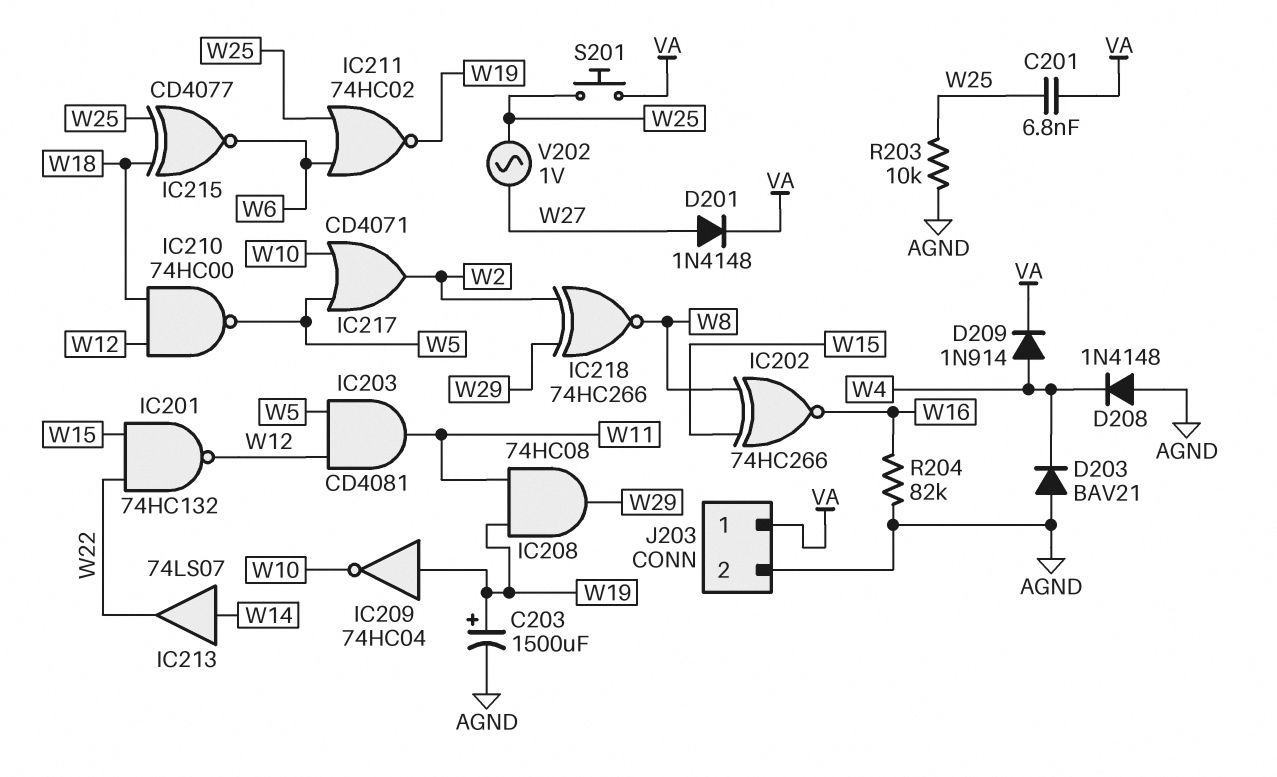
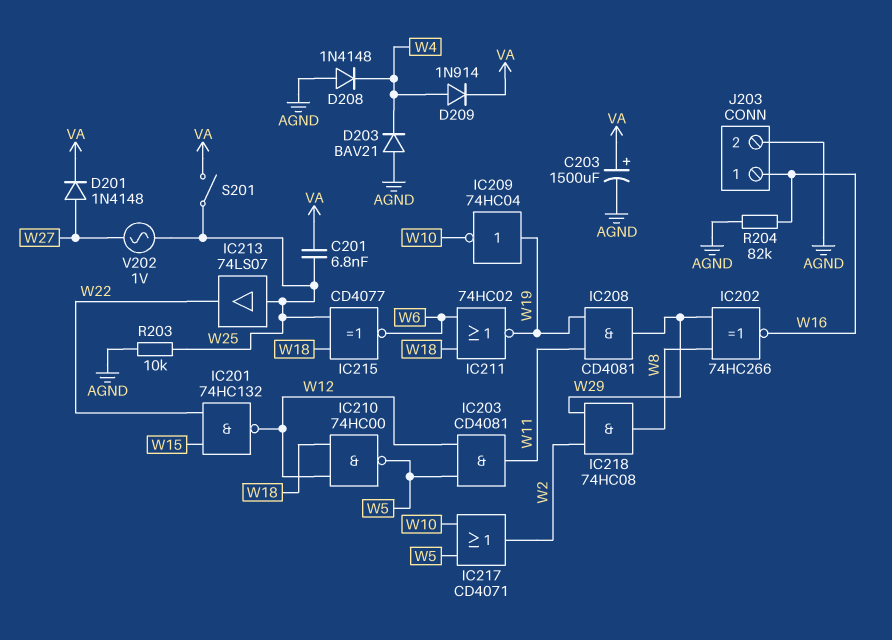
C203: 1500uF (plus W19, minus AGND) -> 1500uF (plus VA, minus AGND)
IC202: XNOR 74HC266 (in W8, in W15, out W16) -> XNOR 74HC266 (in W8, in W29, out W16)
IC208: AND 74HC08 (in W11, in W19, out W29) -> AND CD4081 (in W11, in W19, out W29)
IC211: NOR 74HC02 (in W6, in W25, out W19) -> NOR 74HC02 (in W6, in W18, out W19)
IC213: buffer 74LS07 (in W14, out W22) -> buffer 74LS07 (in W25, out W22)
IC218: XNOR 74HC266 (in W2, in W29, out W8) -> AND 74HC08 (in W2, in W29, out W8)
J203 pin 1: VA -> W16
S201: button (VA, W25) -> switch (VA, W25)

